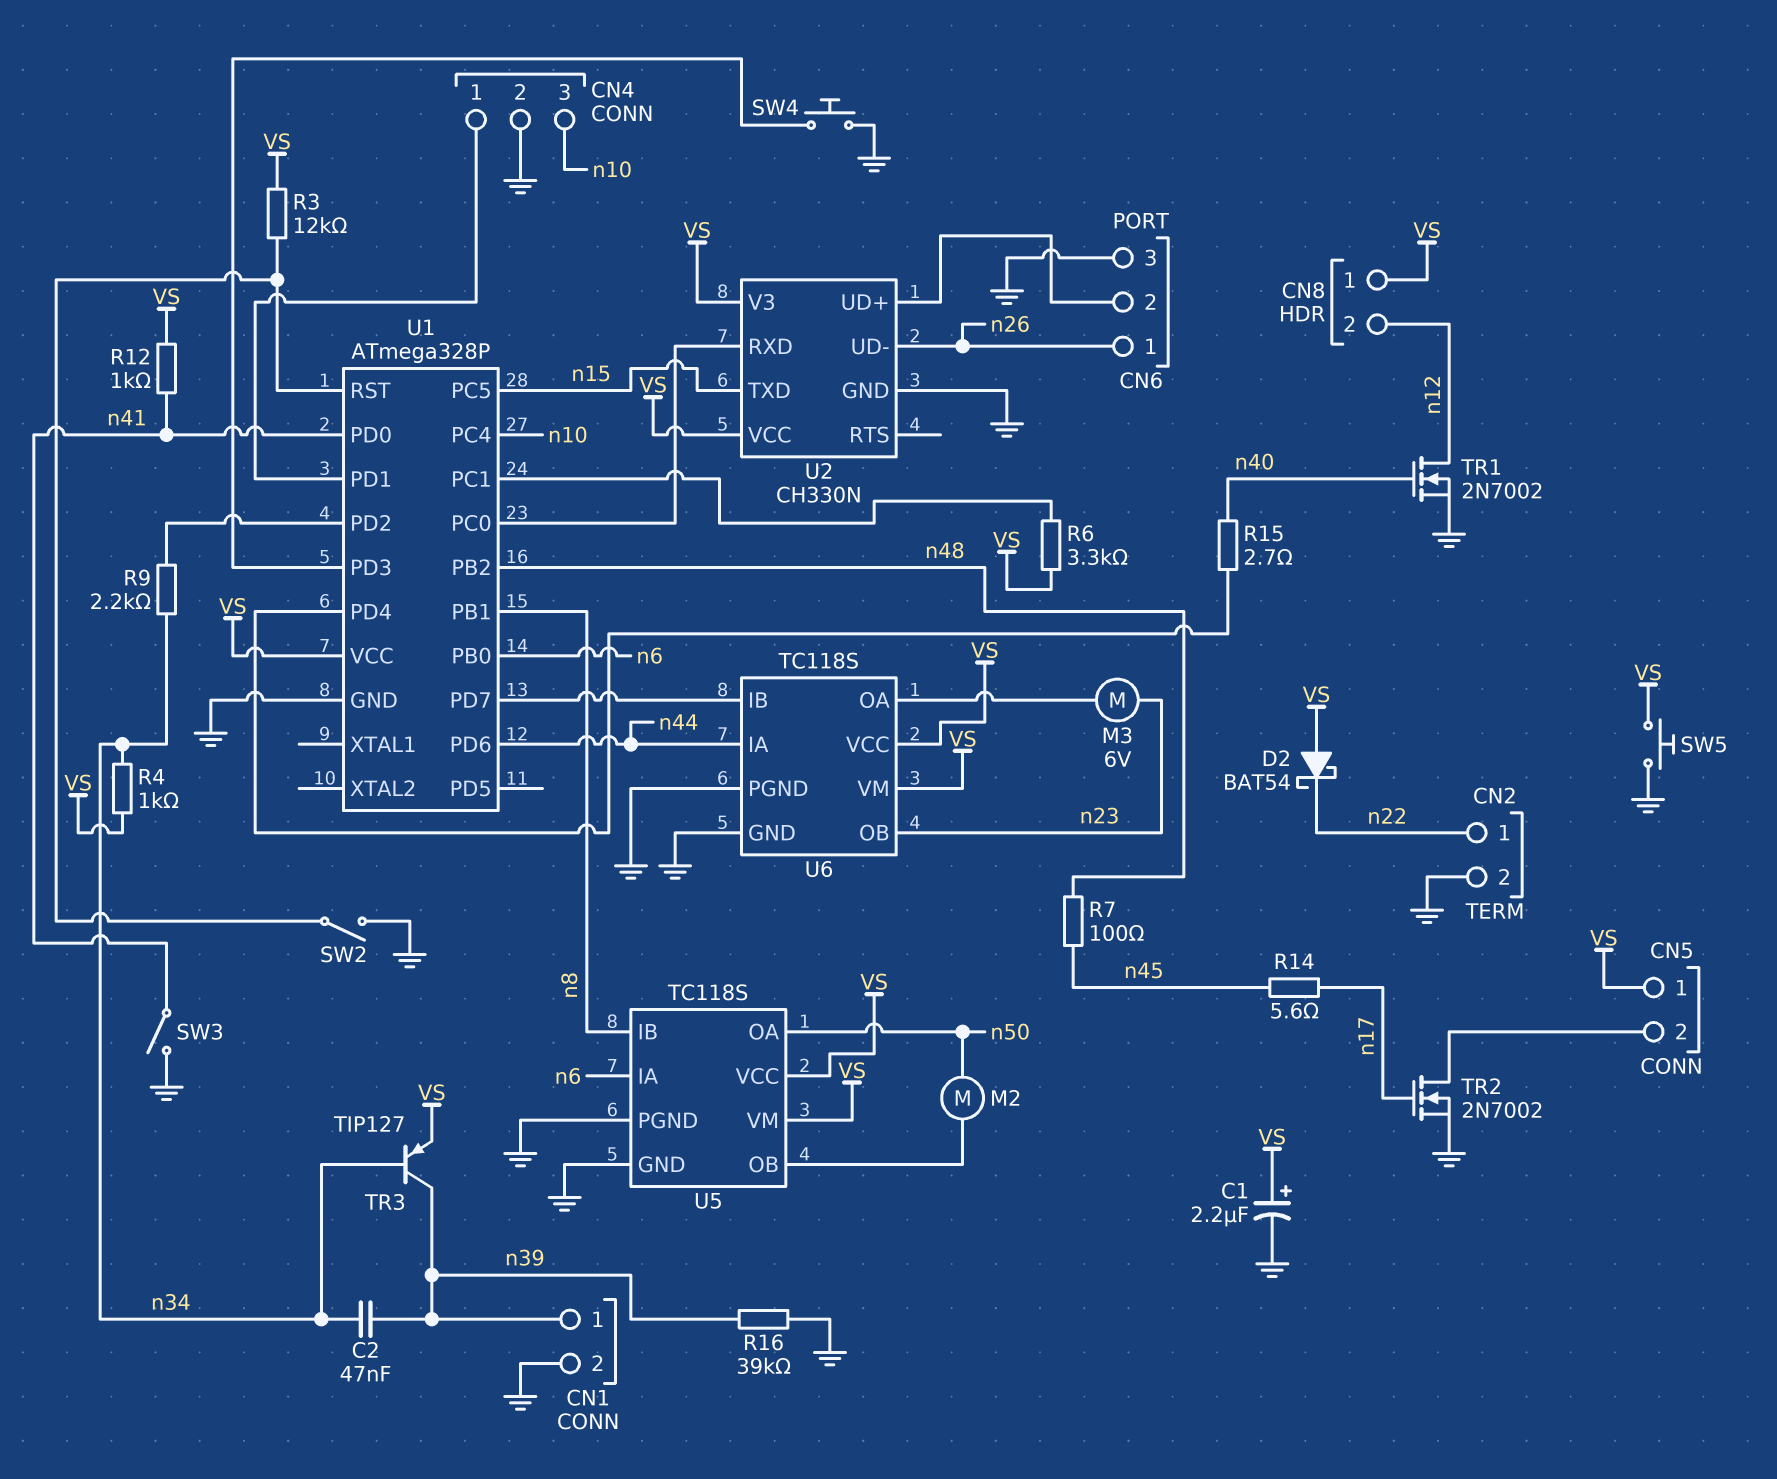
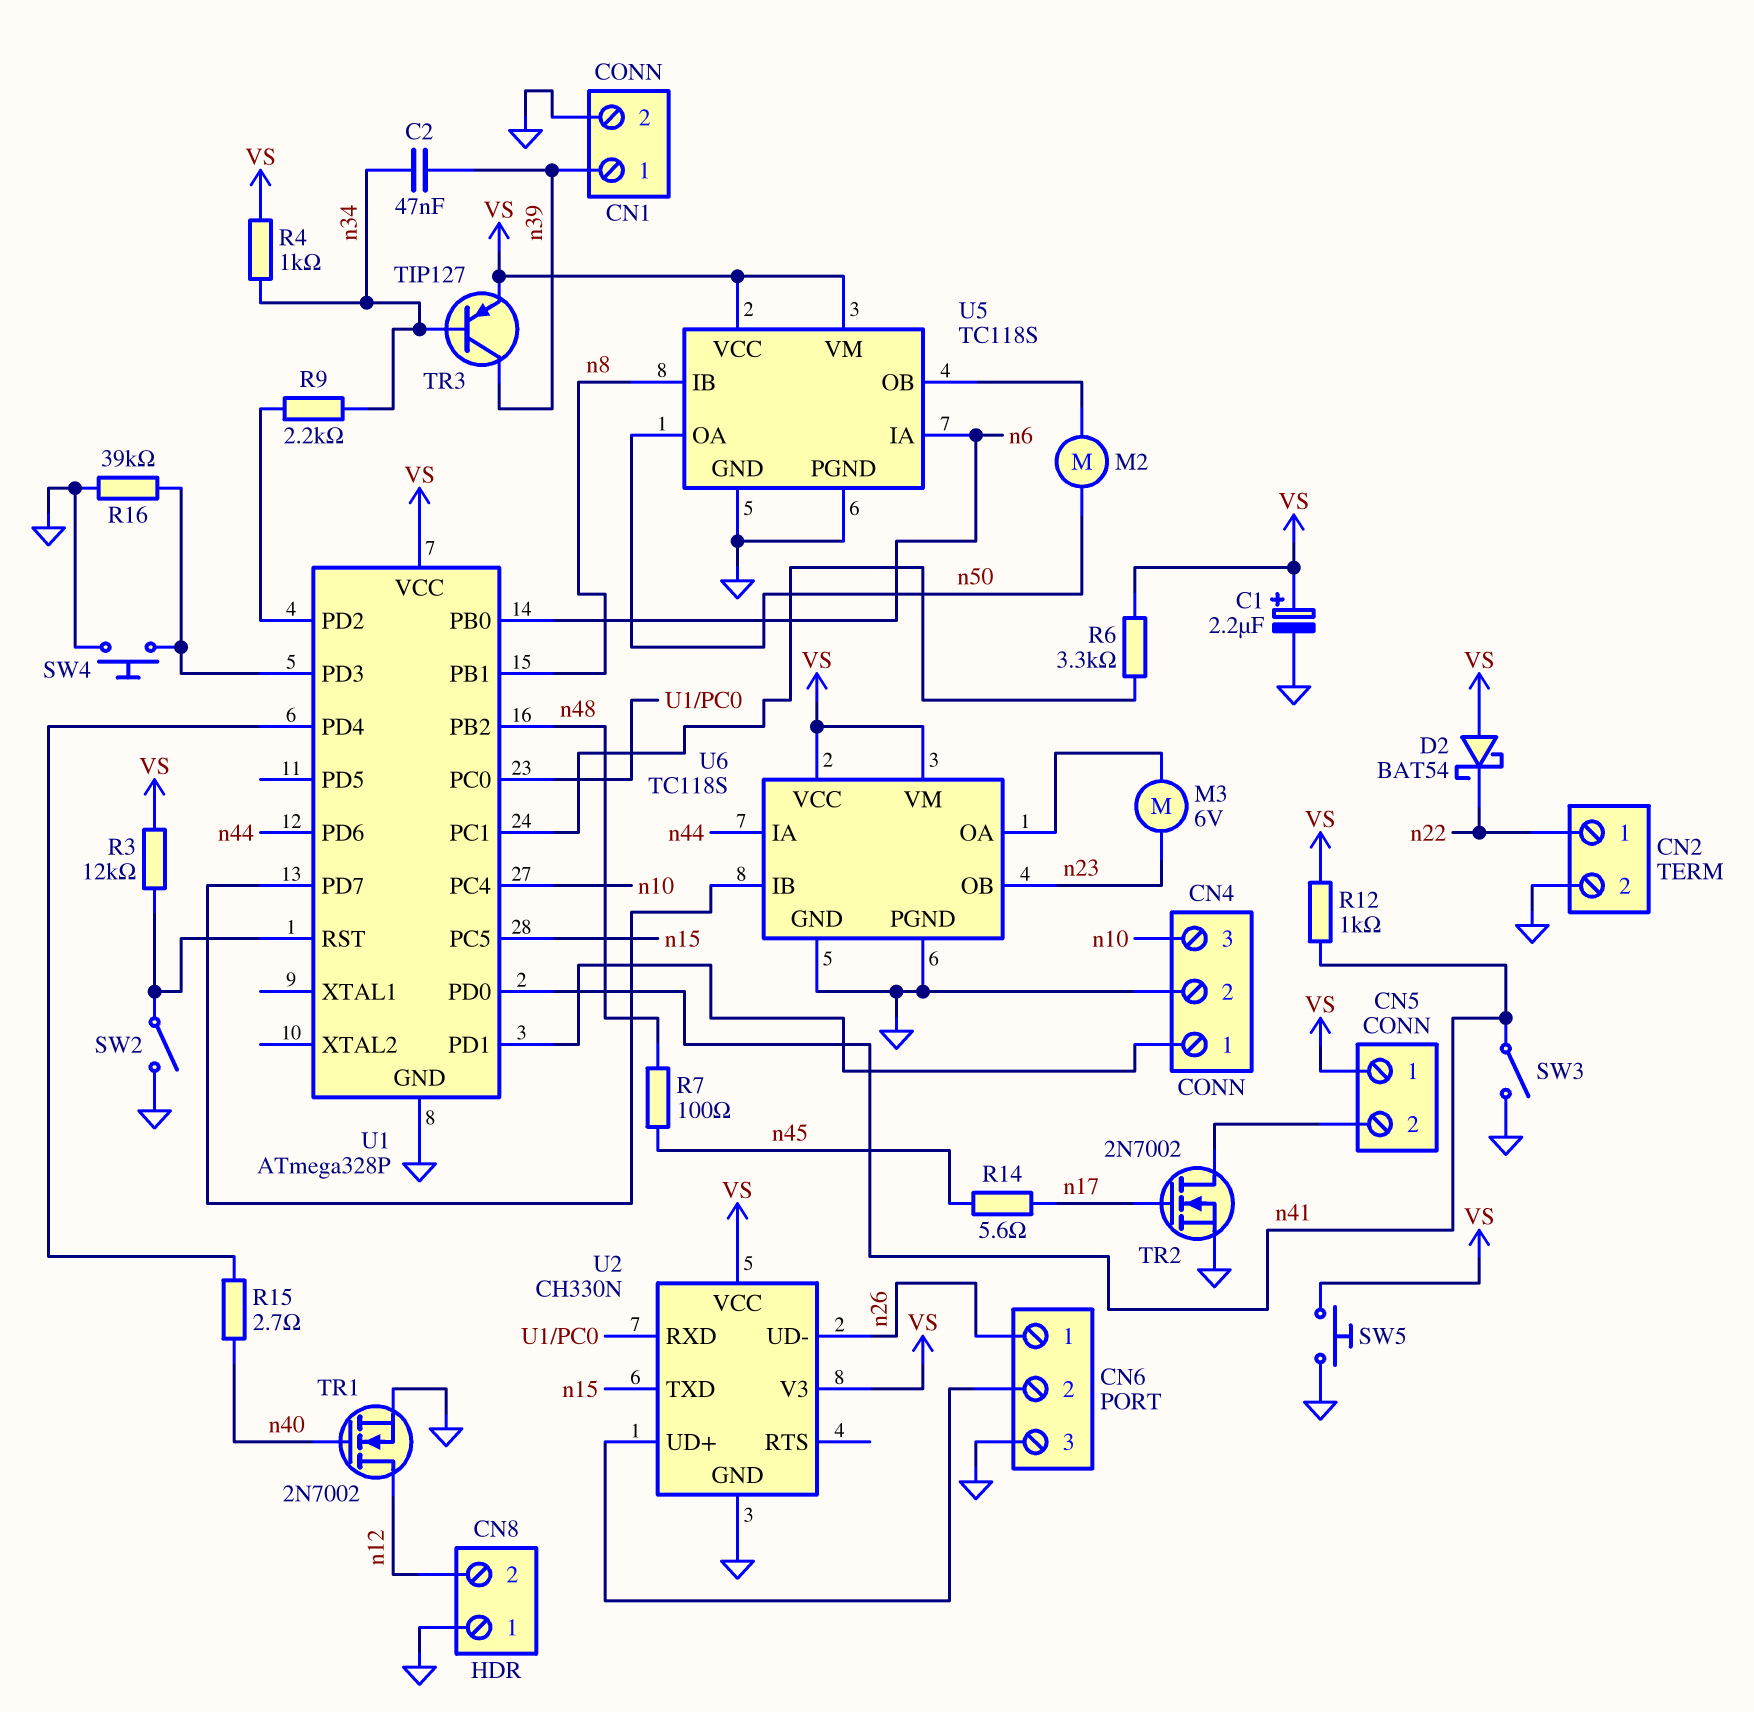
CN8 pin 1: VS -> GND
R16: 39k (GND, n39) -> 39k (GND, U1/PD3)

